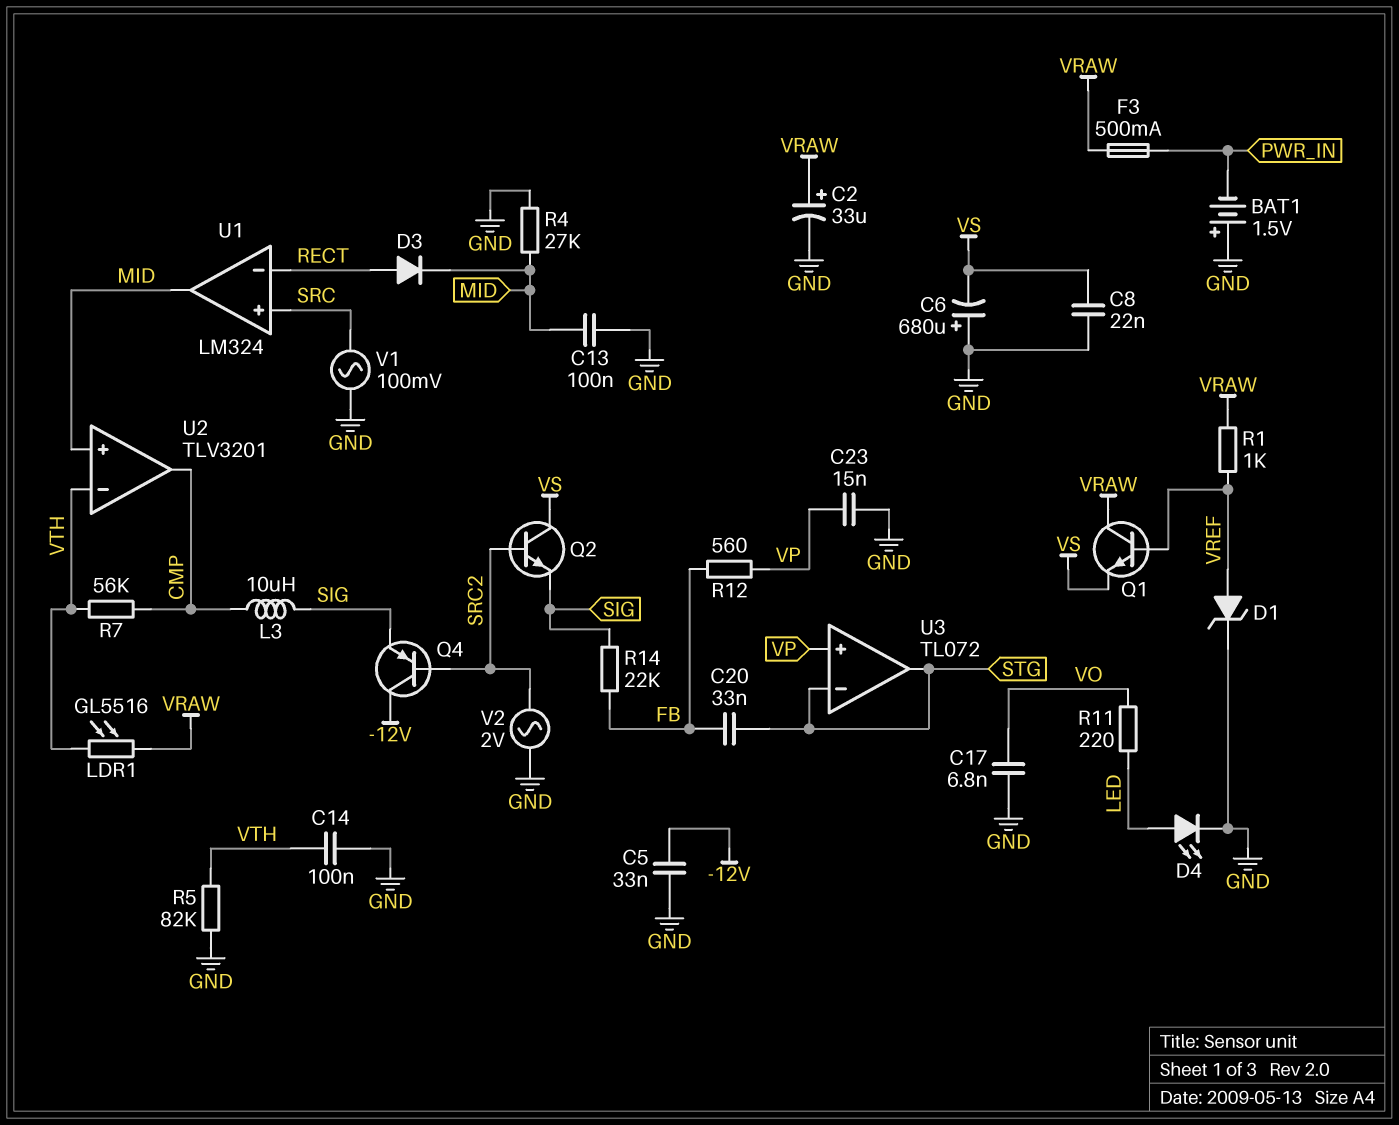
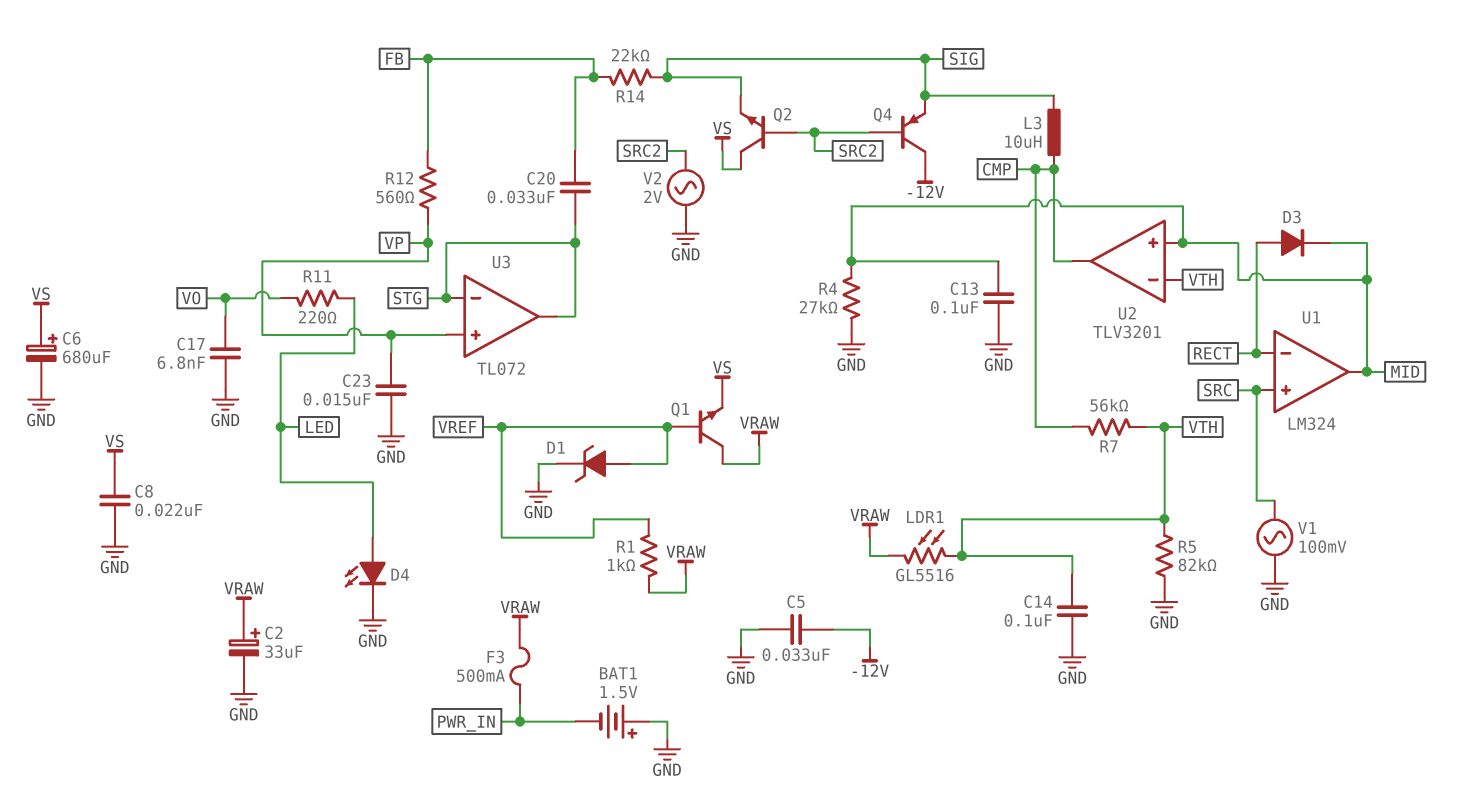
C6: 680uF (plus GND, minus VS) -> 680uF (plus VS, minus GND)

